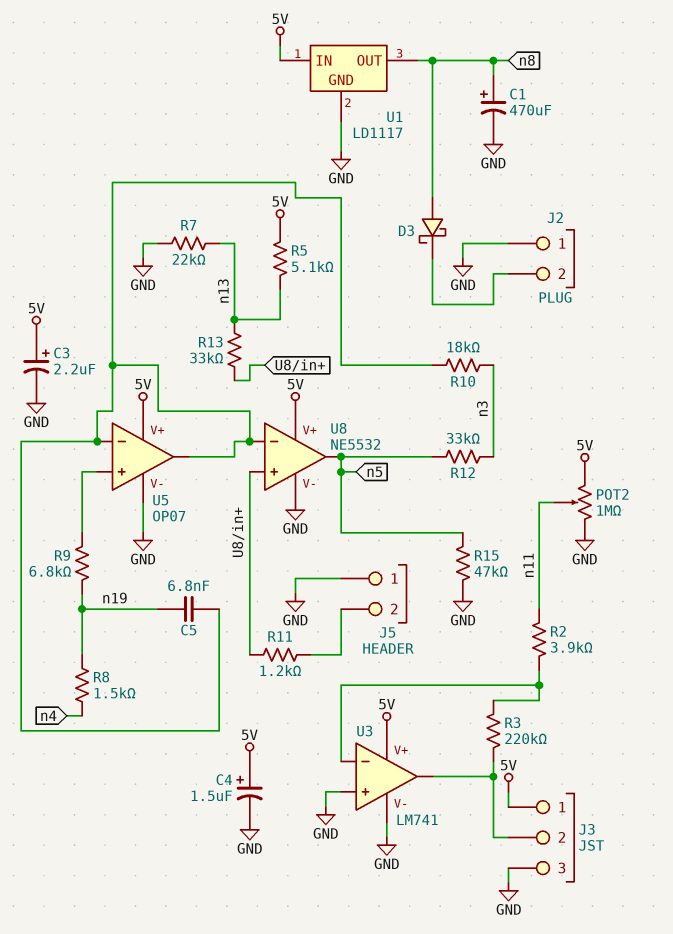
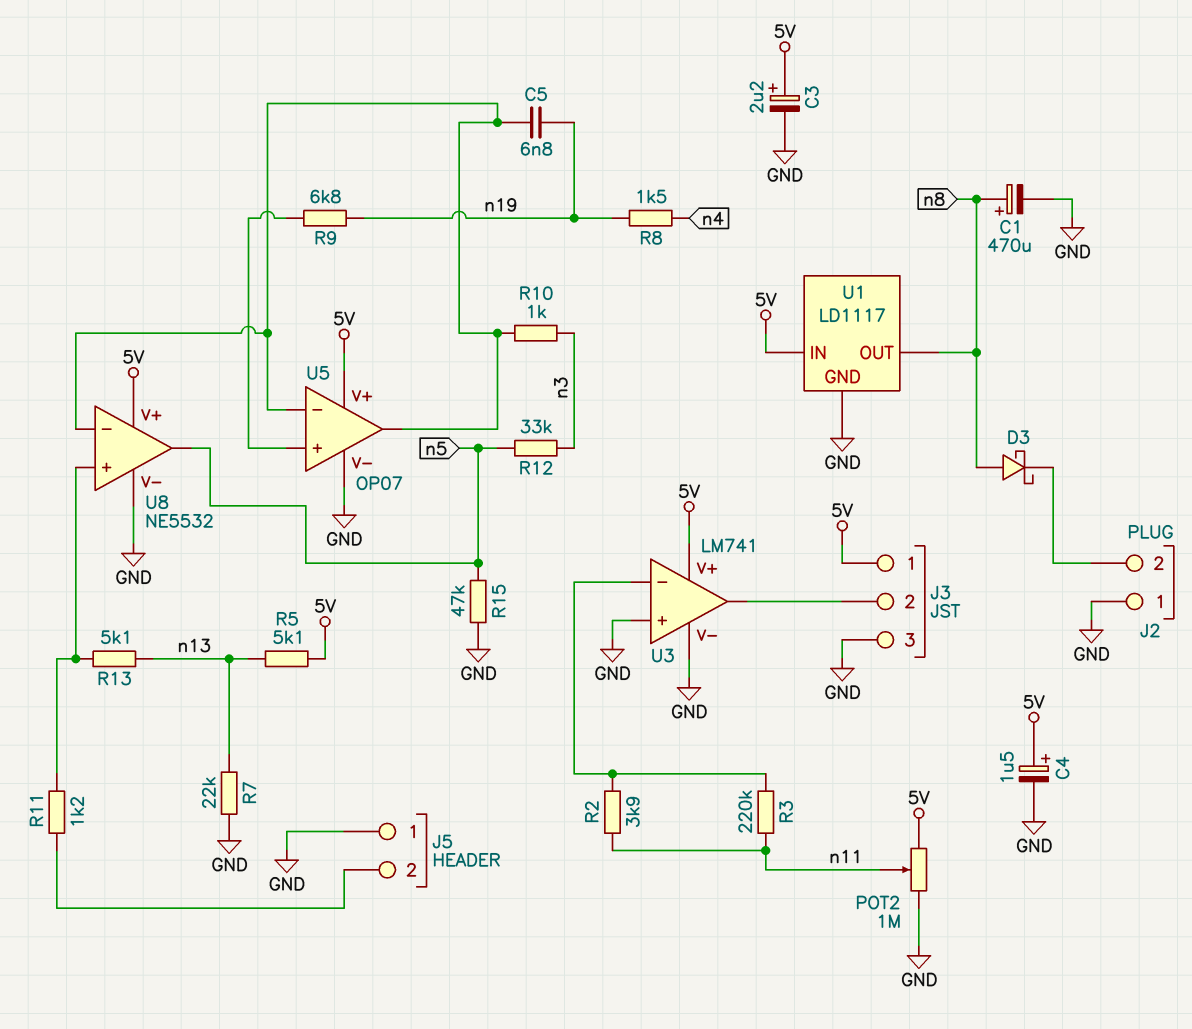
R3: 220k (J3/2, U3/in-) -> 220k (U3/in-, n11)
R10: 18k (U5/in-, n3) -> 1k (U5/in-, n3)
R13: 33k (U8/in+, n13) -> 5.1k (U8/in+, n13)

